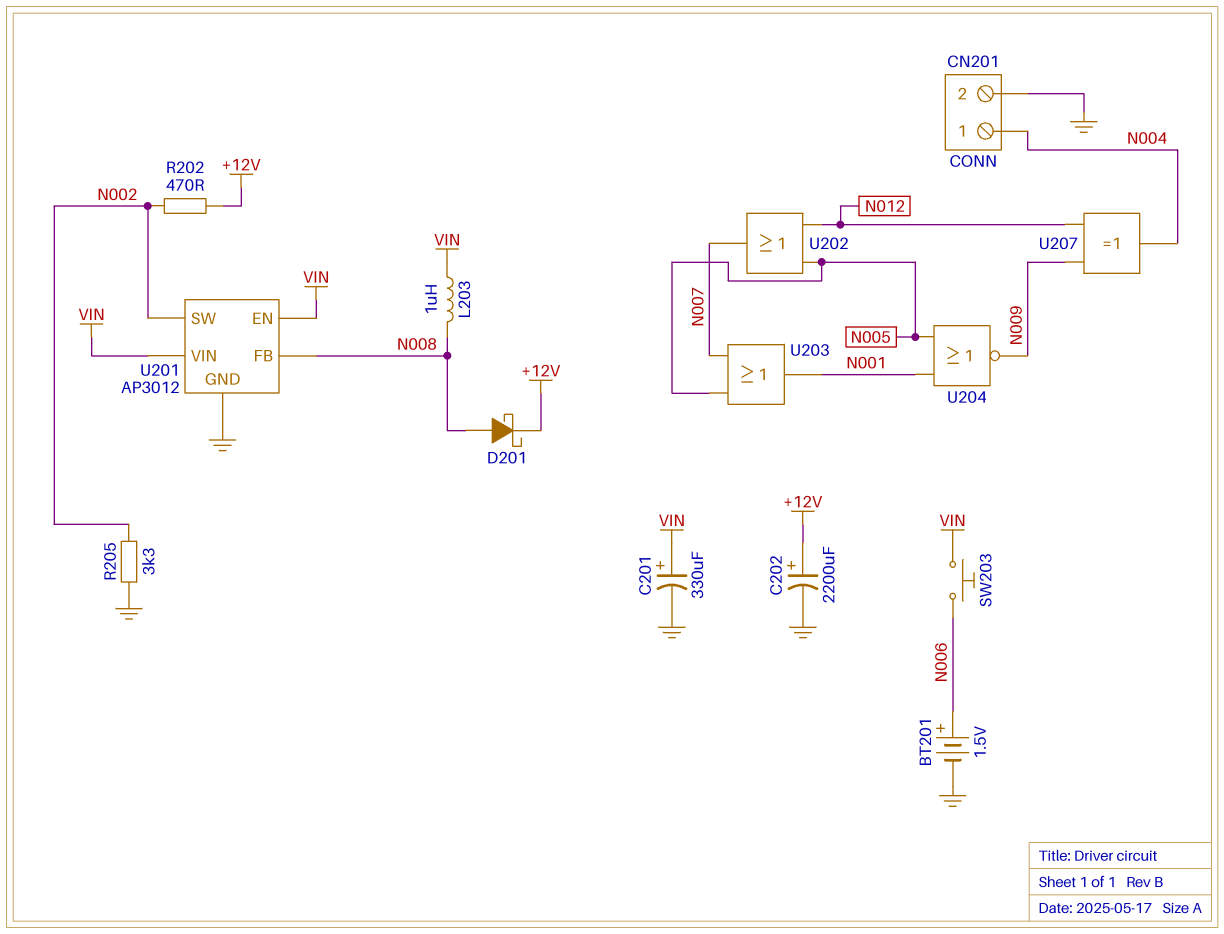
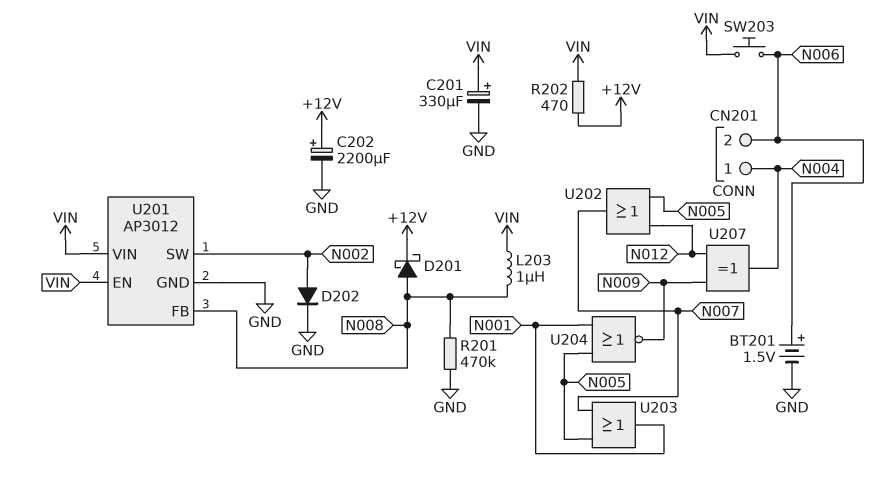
CN201 pin 2: GND -> N006
D202: none -> diode (A N002, K GND)
R201: none -> 470k (GND, N008)
R202: 470 (+12V, N002) -> 470 (+12V, VIN)
R205: 3.3k (GND, N002) -> none

